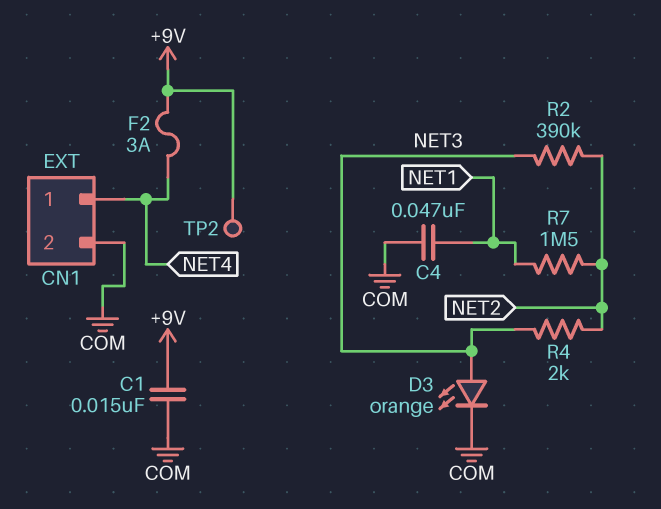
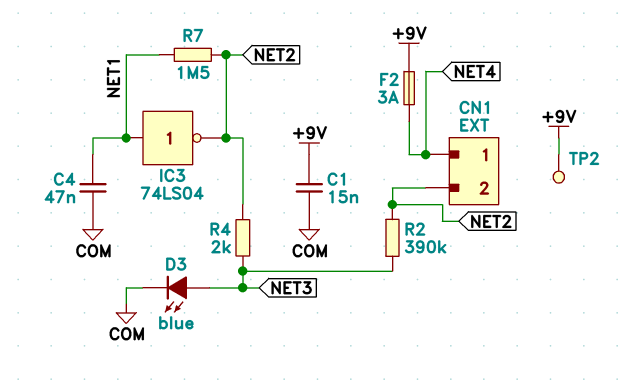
CN1 pin 2: COM -> NET2
D3: LED orange (A NET3, K COM) -> LED blue (A NET3, K COM)
IC3: none -> NOT 74LS04 (in NET1, out NET2)

